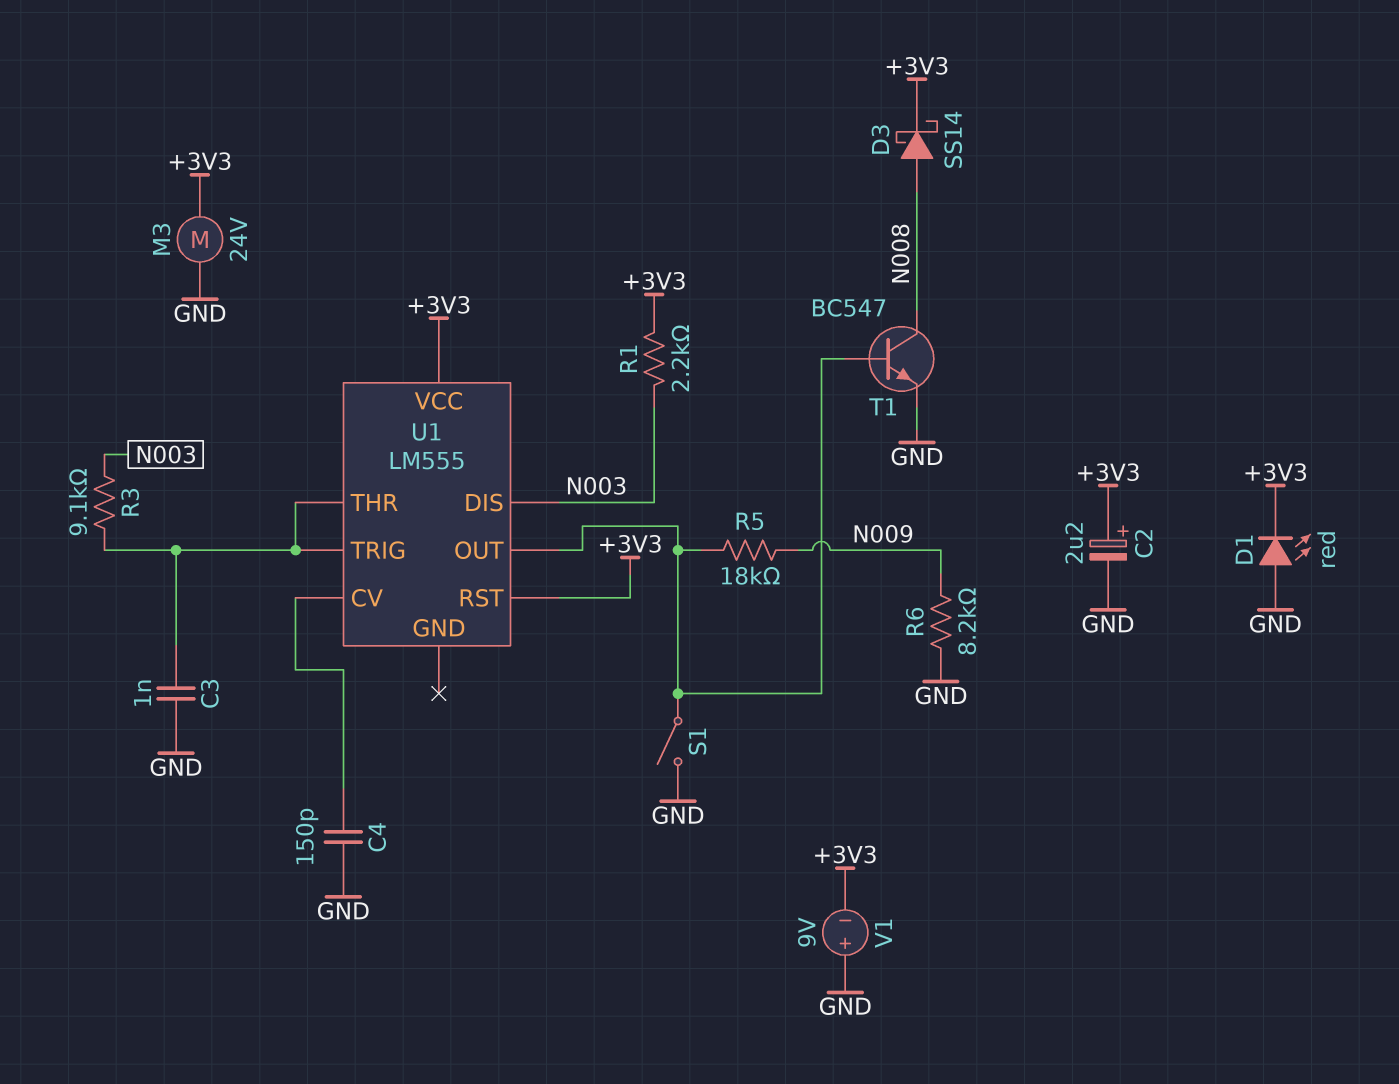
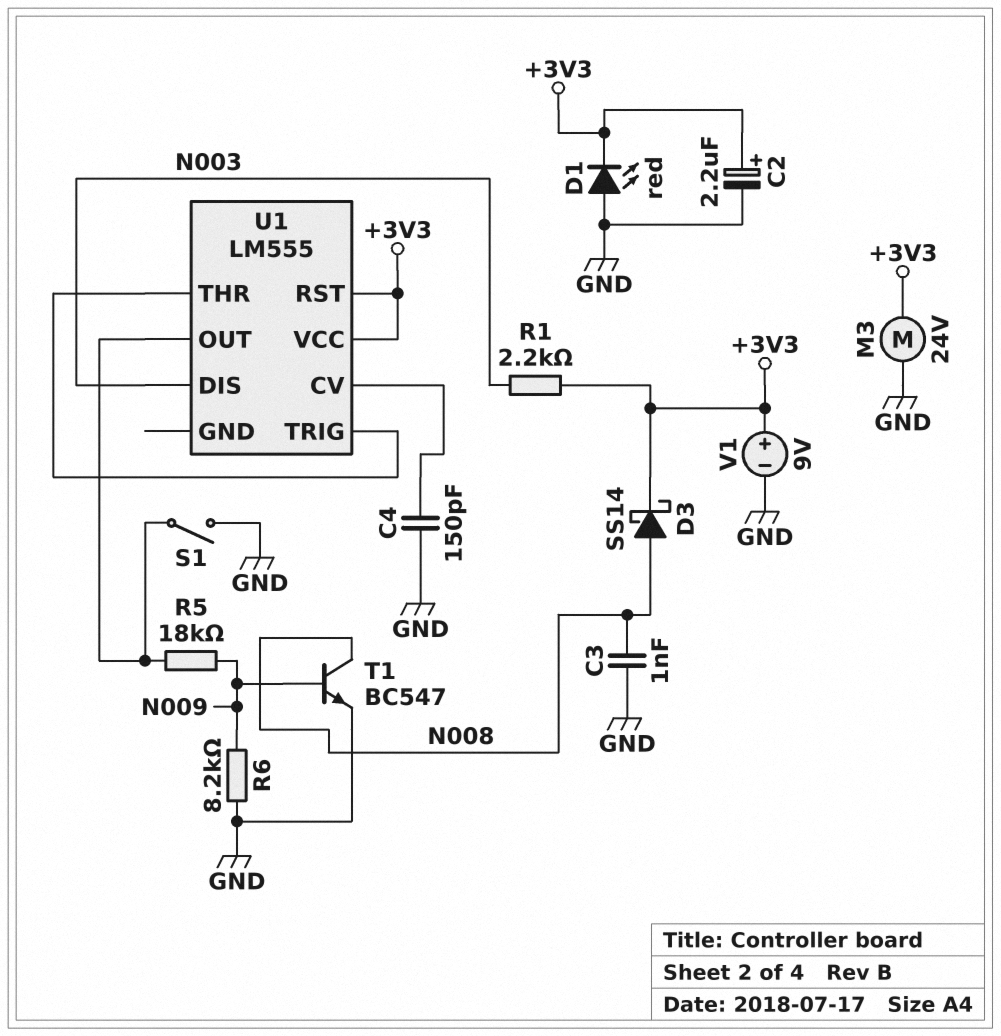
C3: 1nF (GND, U1/THR) -> 1nF (GND, N008)
R3: 9.1k (N003, U1/THR) -> none
T1: NPN BC547 (B U1/OUT, C N008, E GND) -> NPN BC547 (B N009, C N008, E GND)
V1: 9V (plus GND, minus +3V3) -> 9V (plus +3V3, minus GND)

